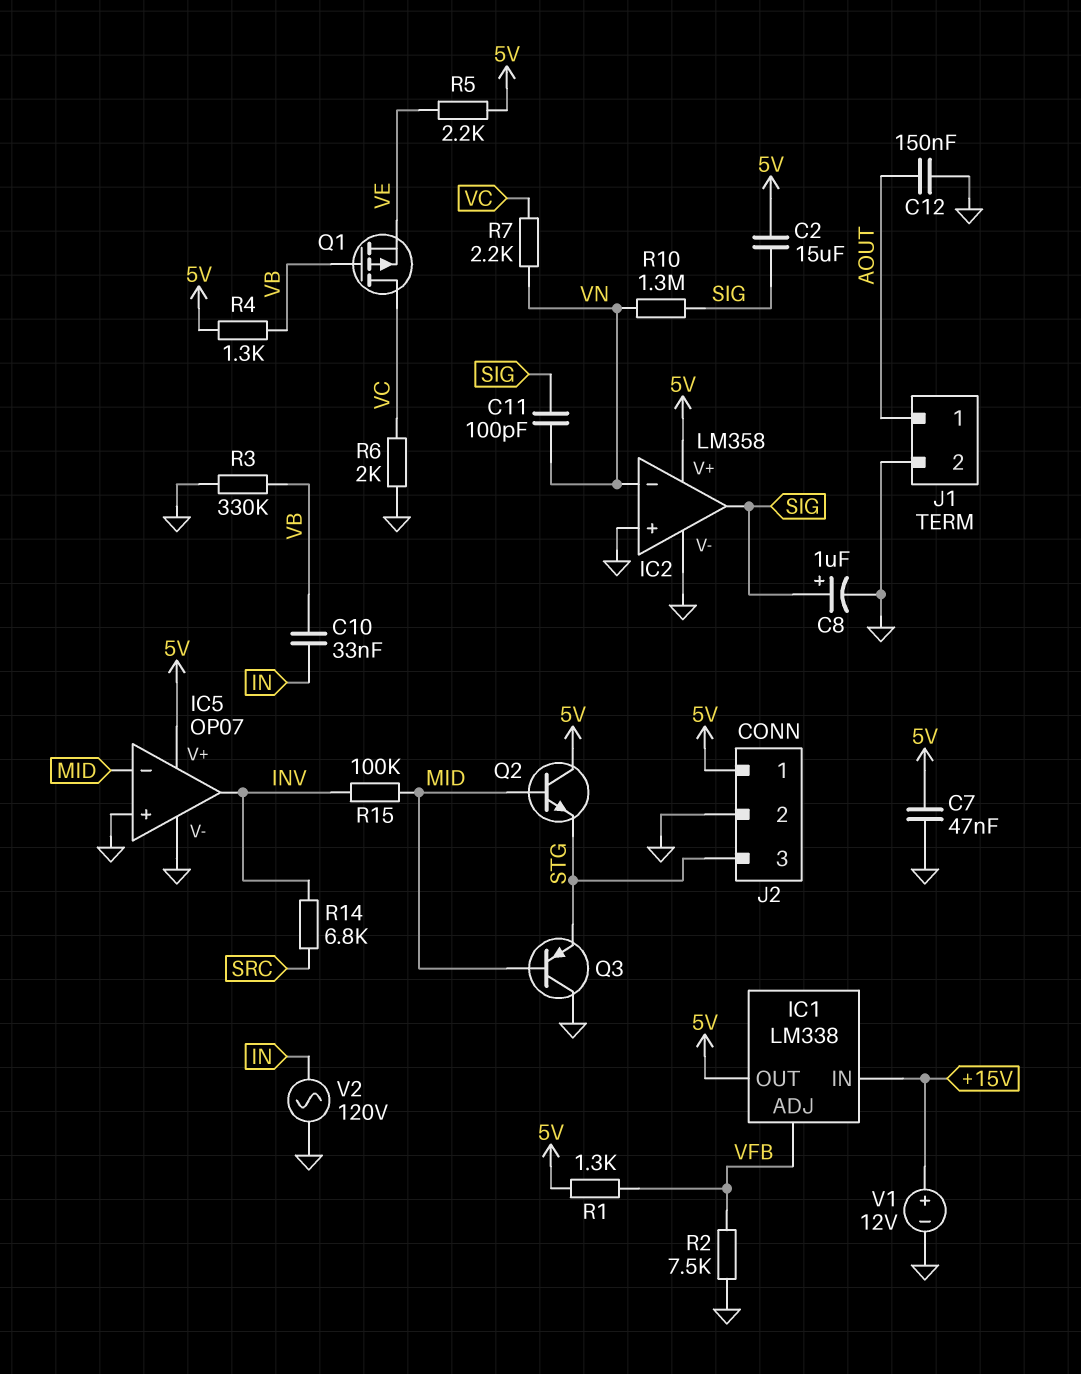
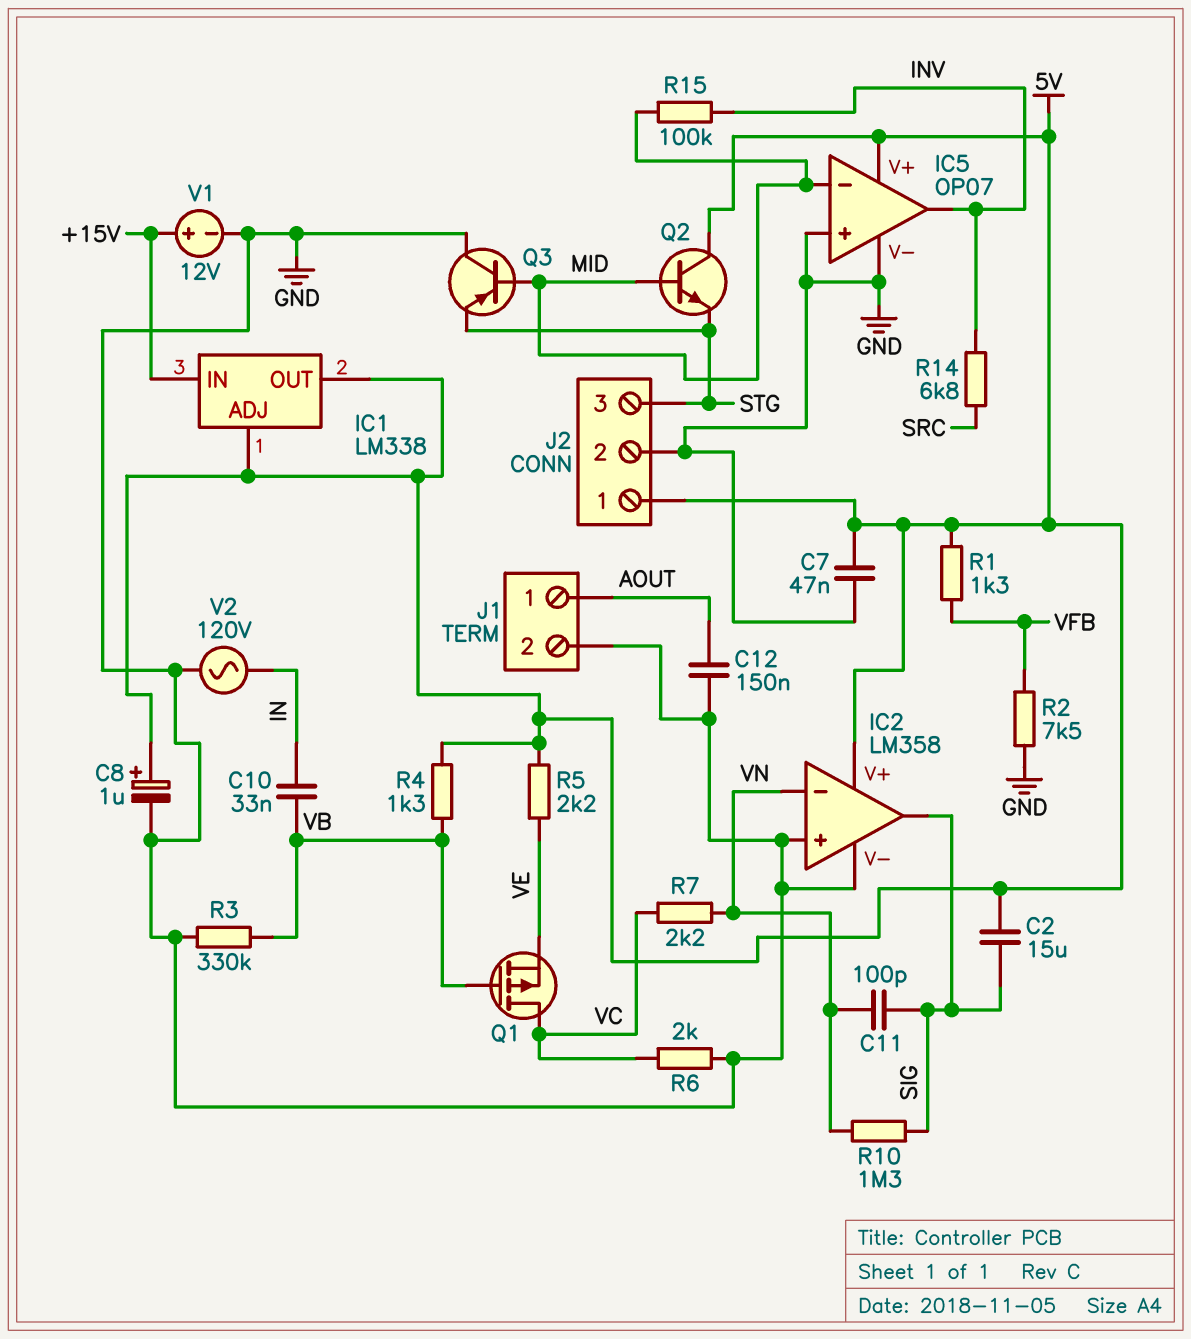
C8: 1uF (plus SIG, minus GND) -> 1uF (plus 5V, minus GND)
IC1 pin ADJ: VFB -> 5V

